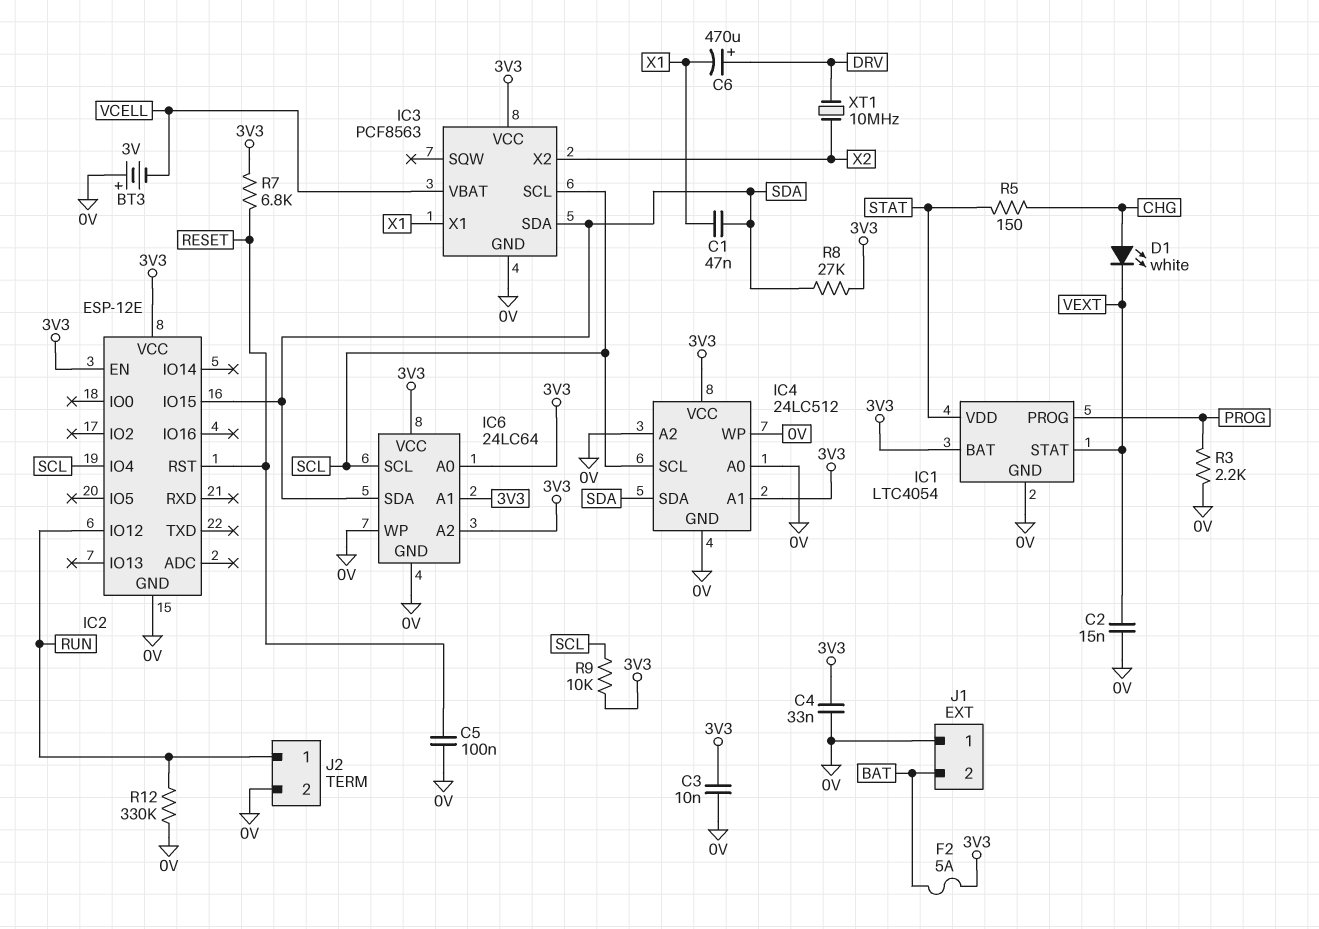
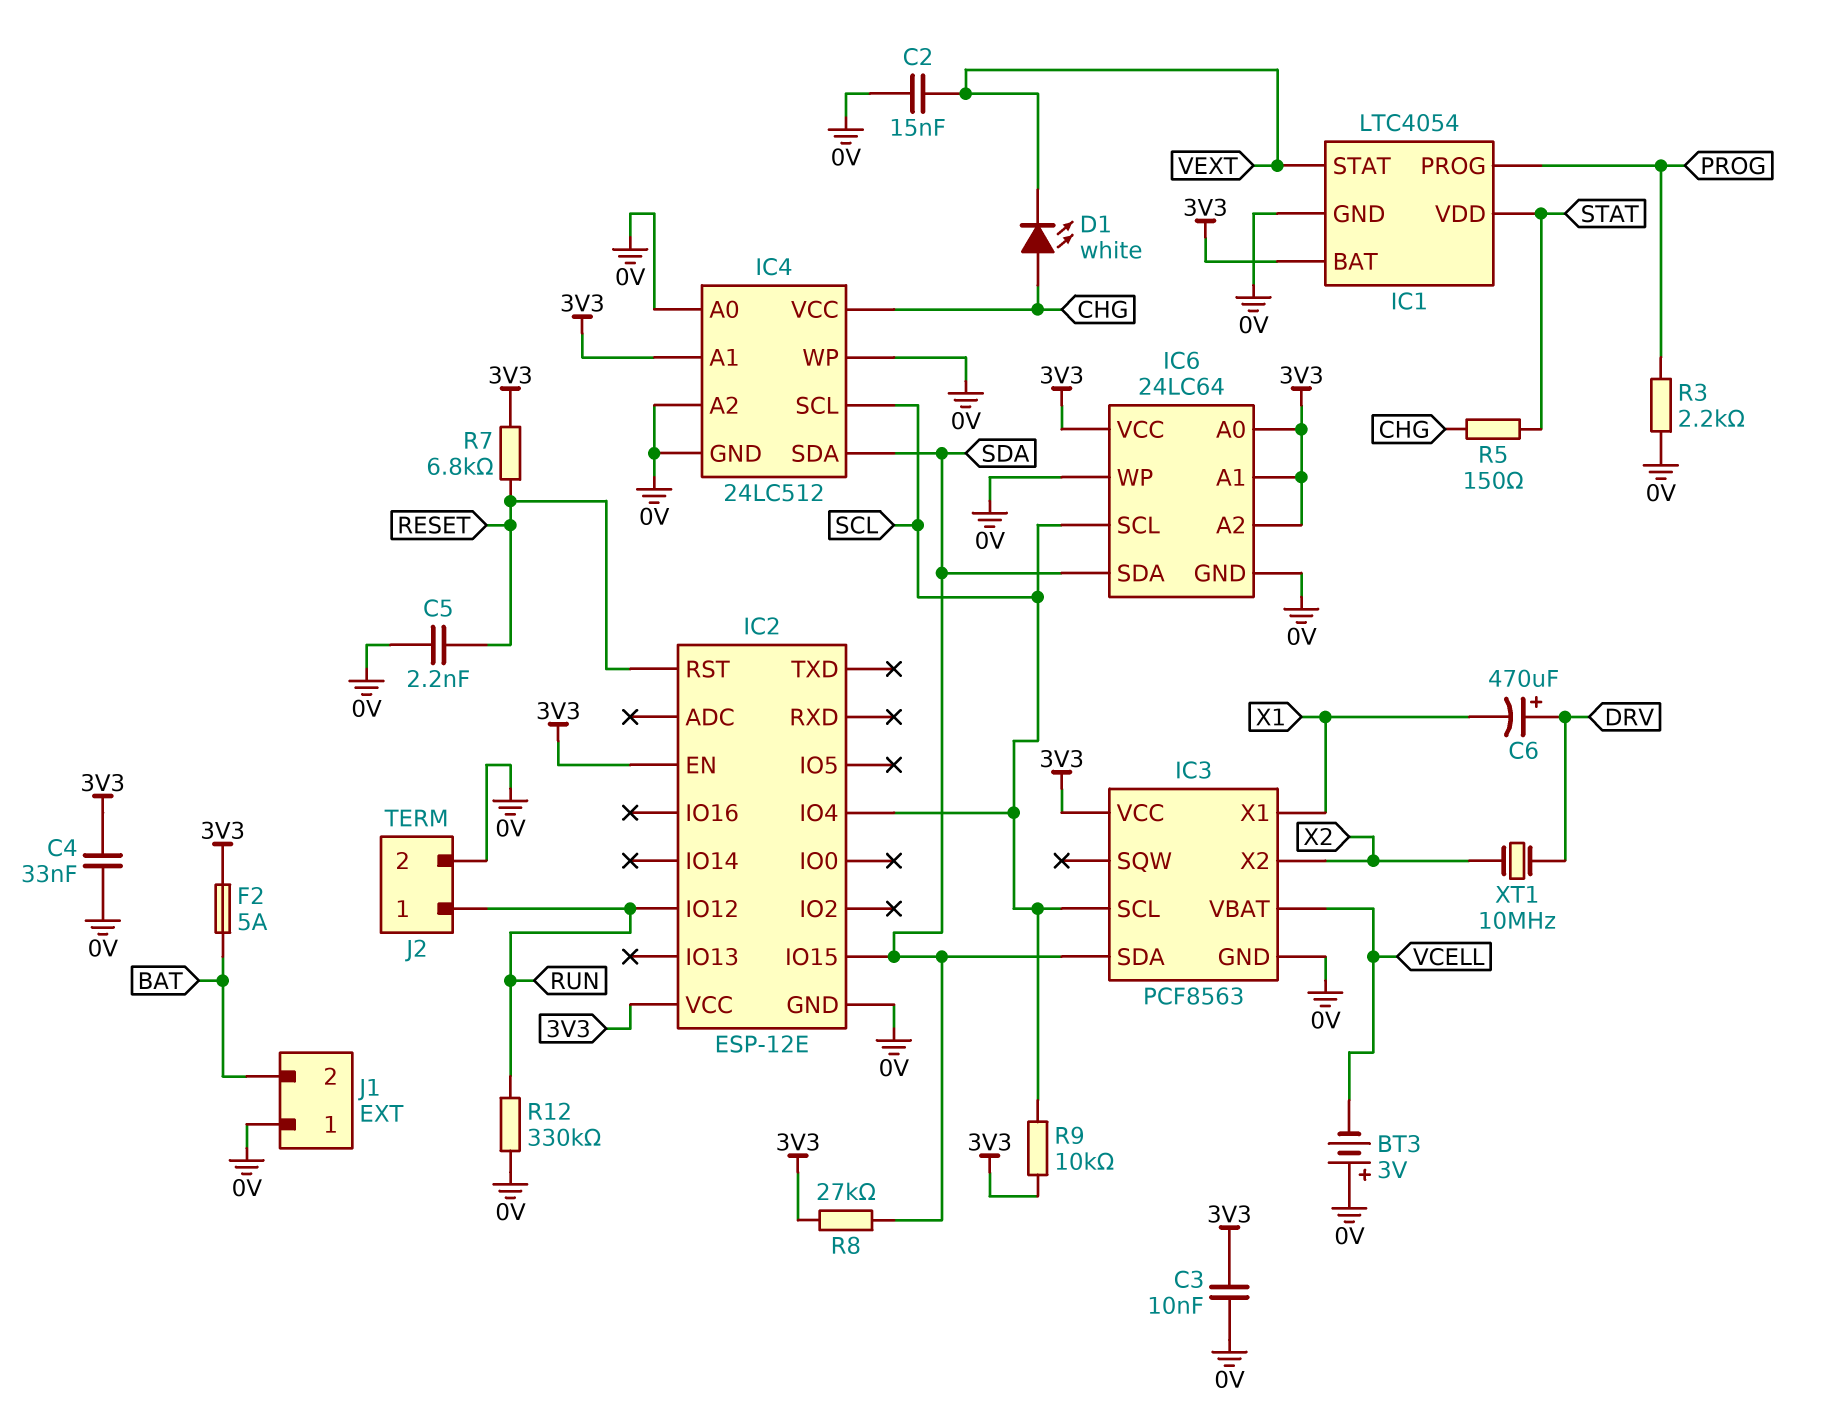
C1: 47nF (SDA, X1) -> none
C5: 100nF (0V, RESET) -> 2.2nF (0V, RESET)
IC4 pin VCC: 3V3 -> CHG

